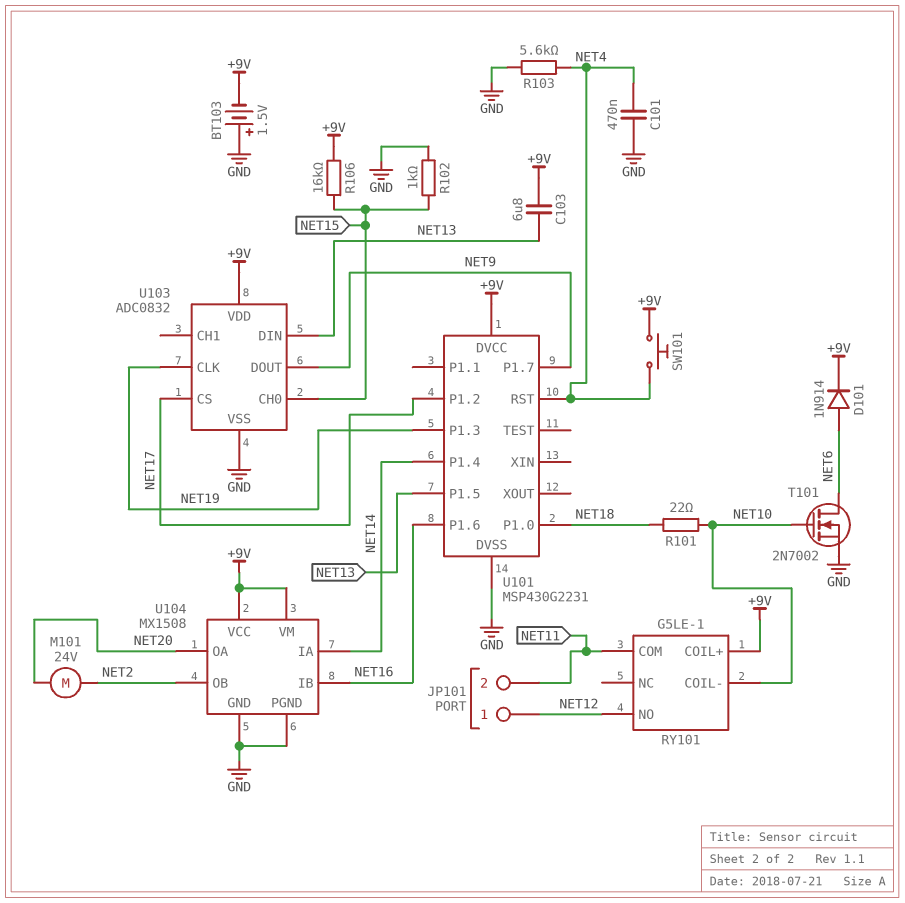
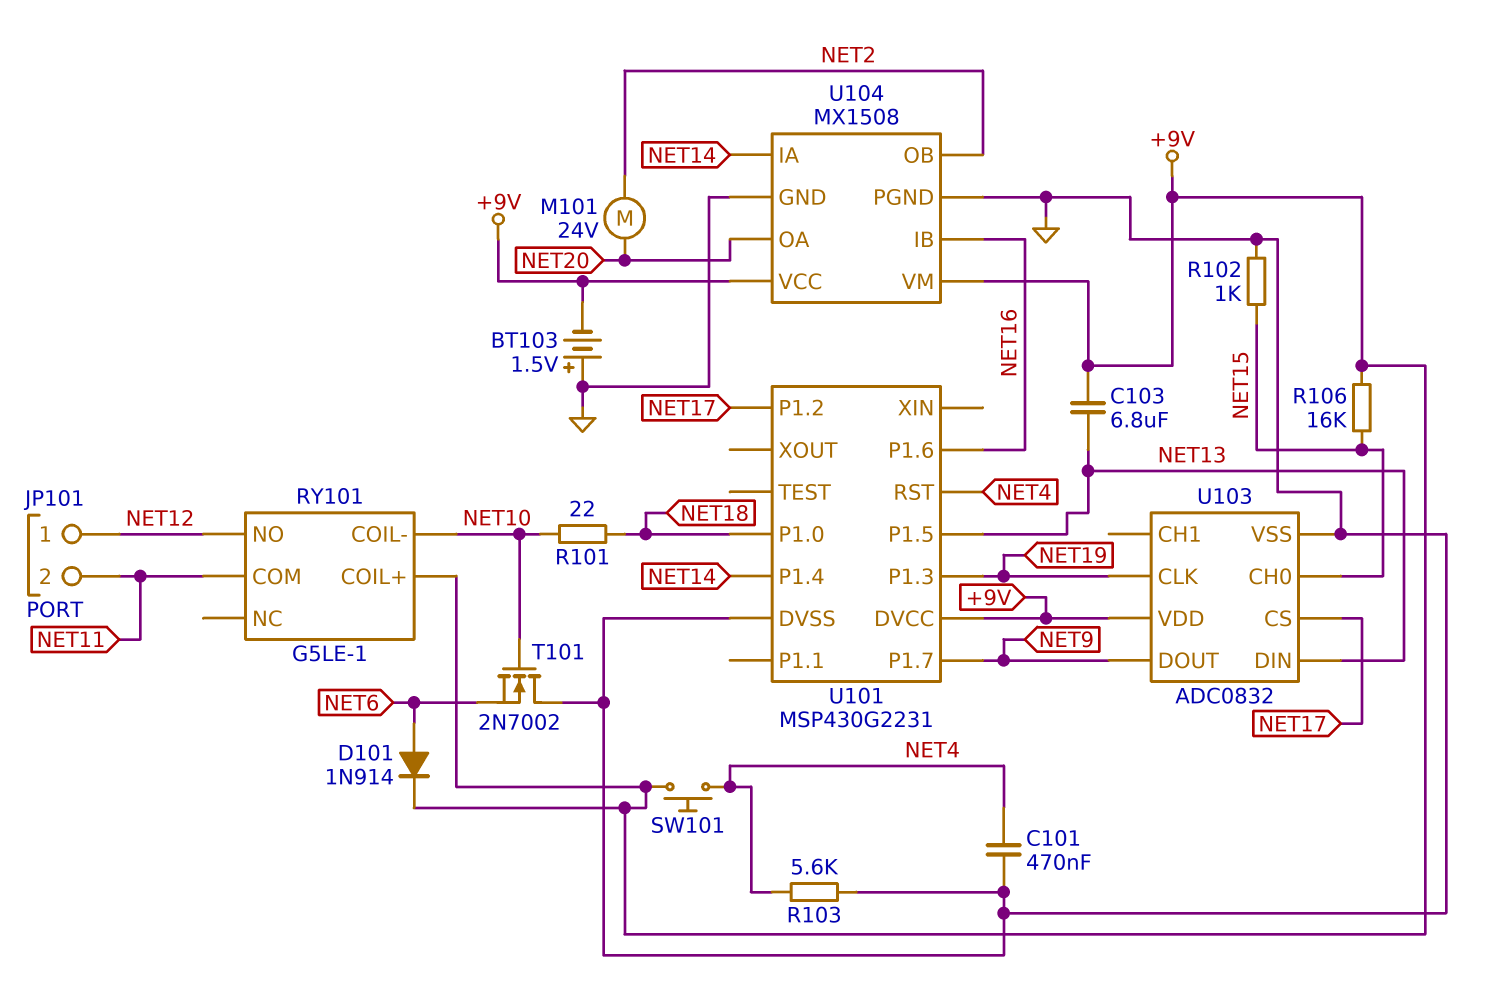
T101: NMOS 2N7002 (G NET10, D NET6, S GND) -> NMOS 2N7002 (G NET10, D GND, S NET6)

